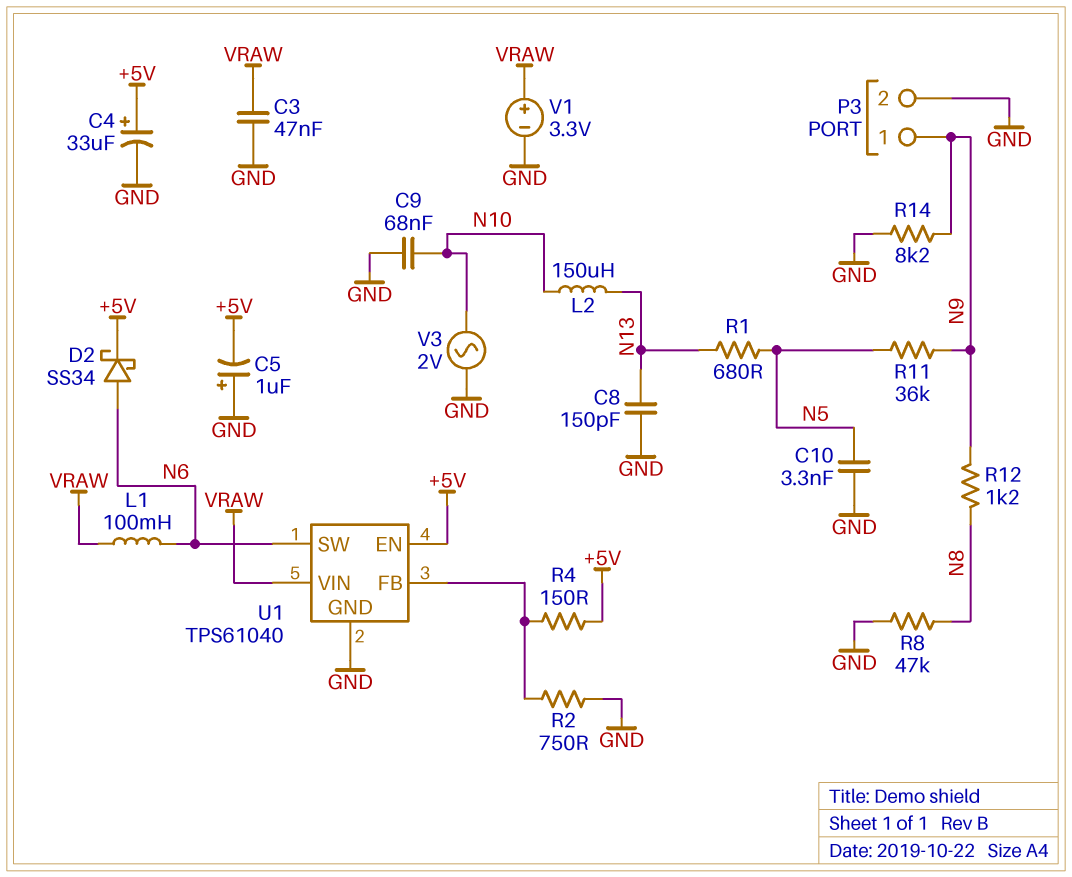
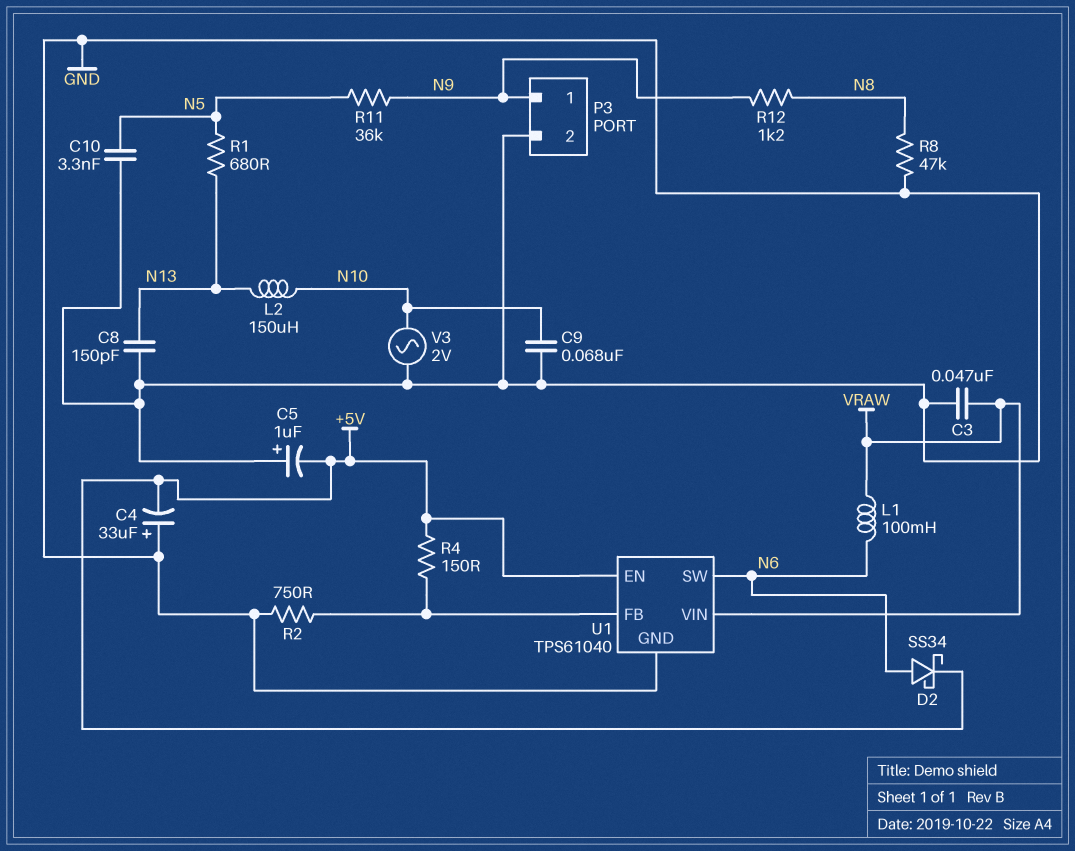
C4: 33uF (plus +5V, minus GND) -> 33uF (plus GND, minus +5V)
R14: 8.2k (GND, N9) -> none
V1: 3.3V (plus VRAW, minus GND) -> none

